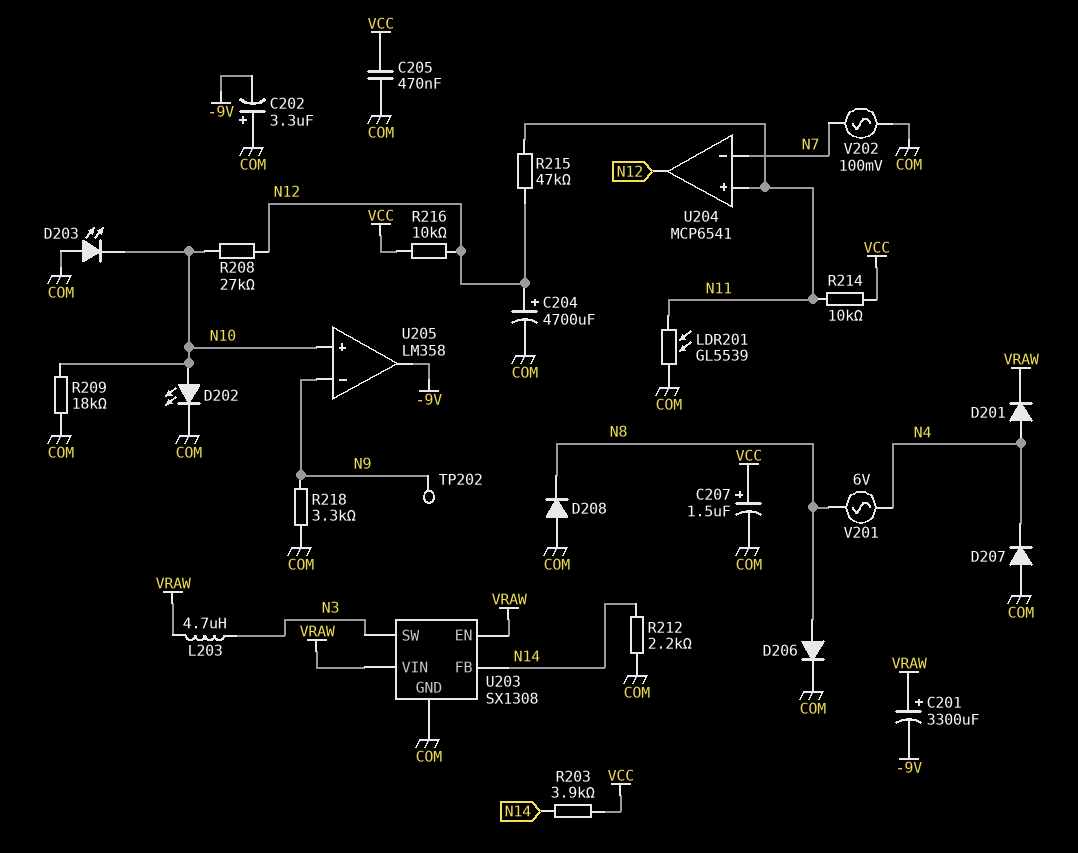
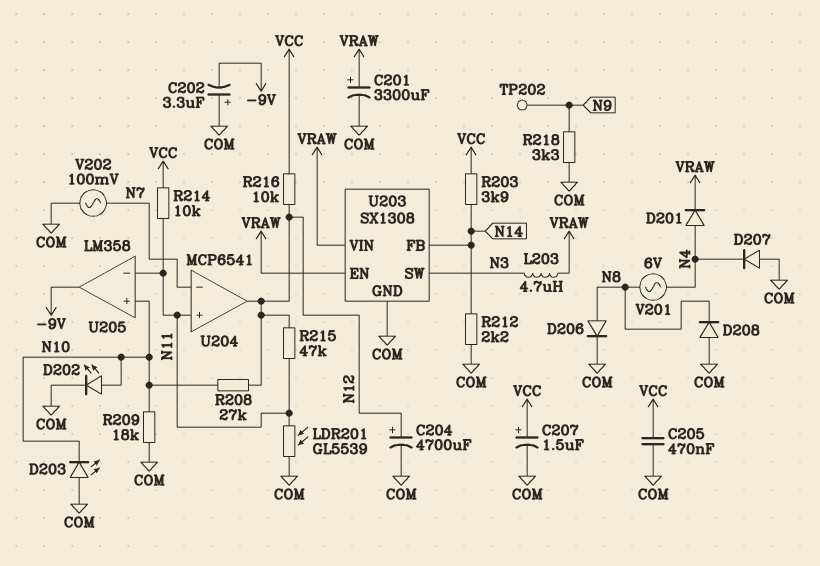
C201: 3300uF (plus VRAW, minus -9V) -> 3300uF (plus VRAW, minus COM)
U205 pin in-: N9 -> N11

